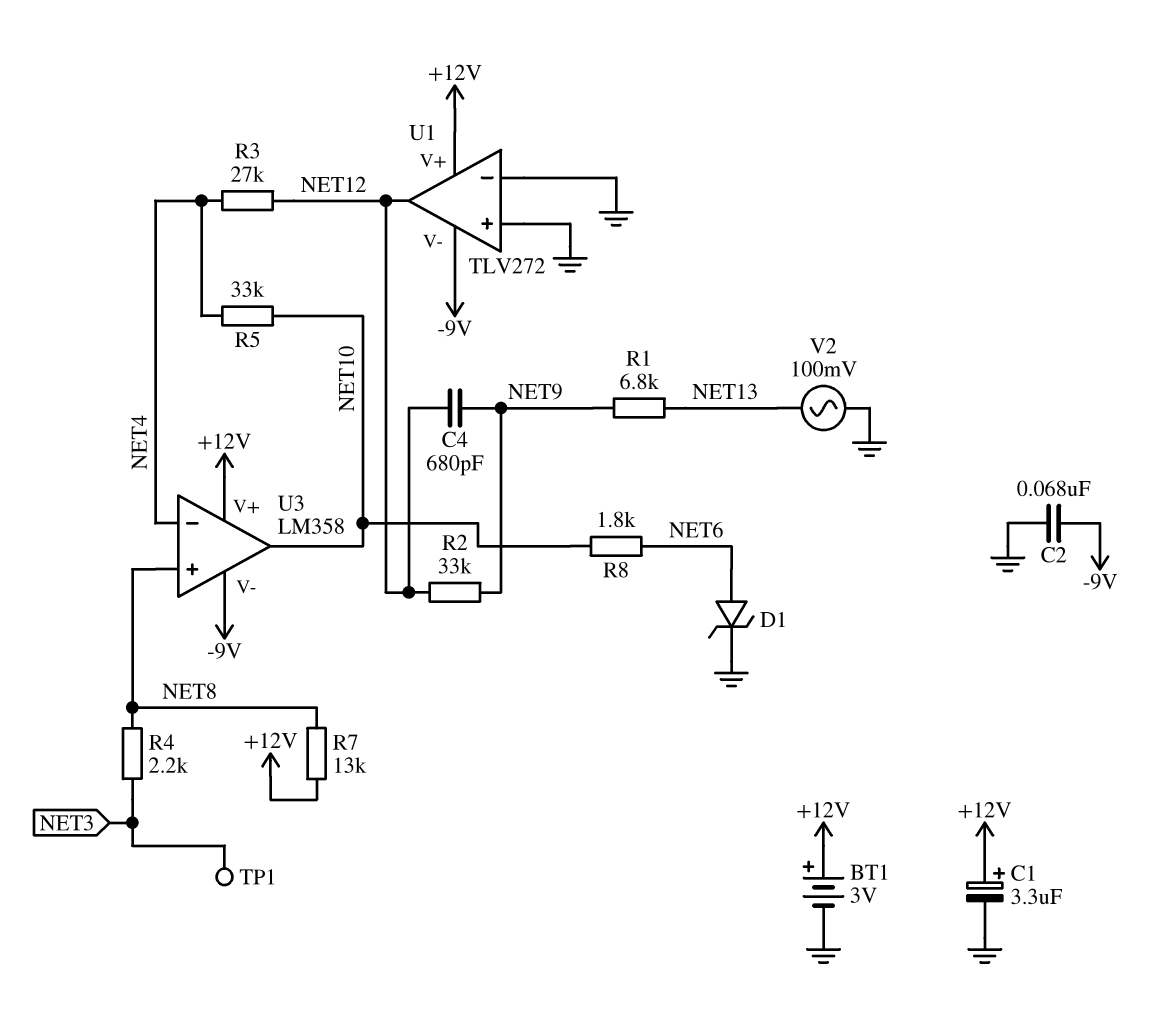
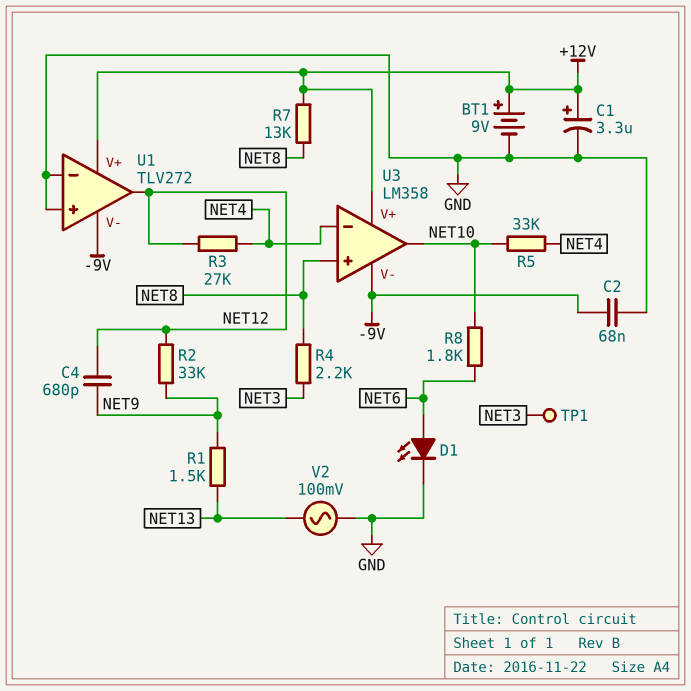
BT1: 3V (plus +12V, minus GND) -> 9V (plus +12V, minus GND)
D1: zener (A NET6, K GND) -> LED (A NET6, K GND)
R1: 6.8k (NET9, NET13) -> 1.5k (NET9, NET13)

